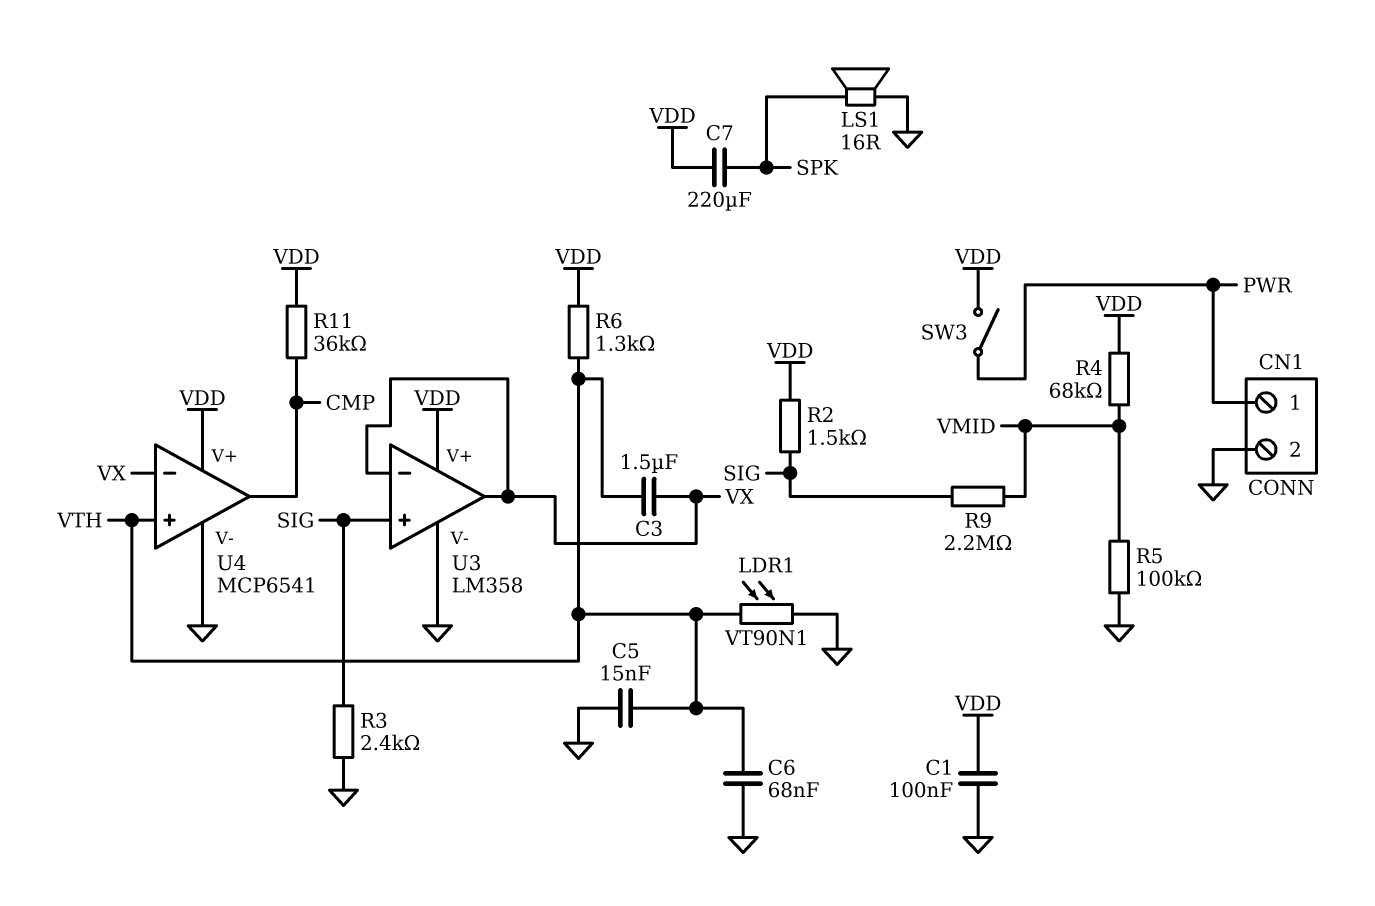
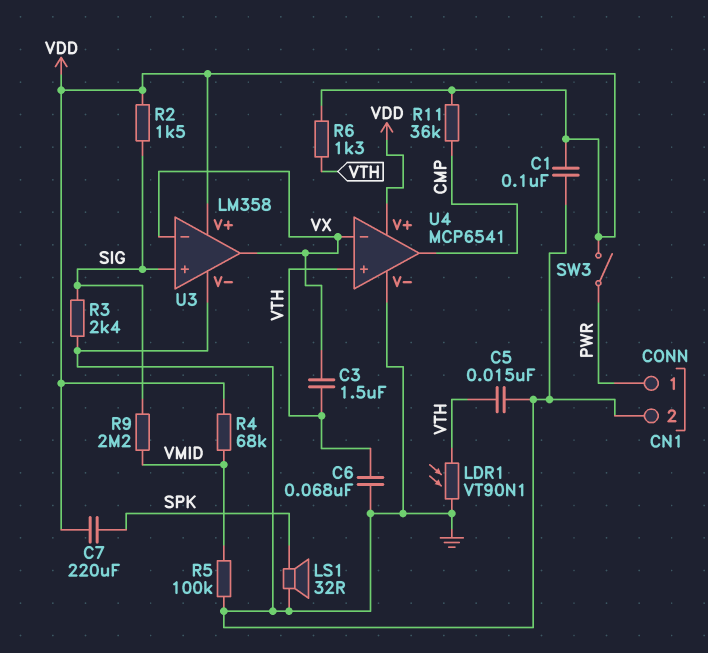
LS1: speaker 16R (GND, SPK) -> speaker 32R (GND, SPK)

